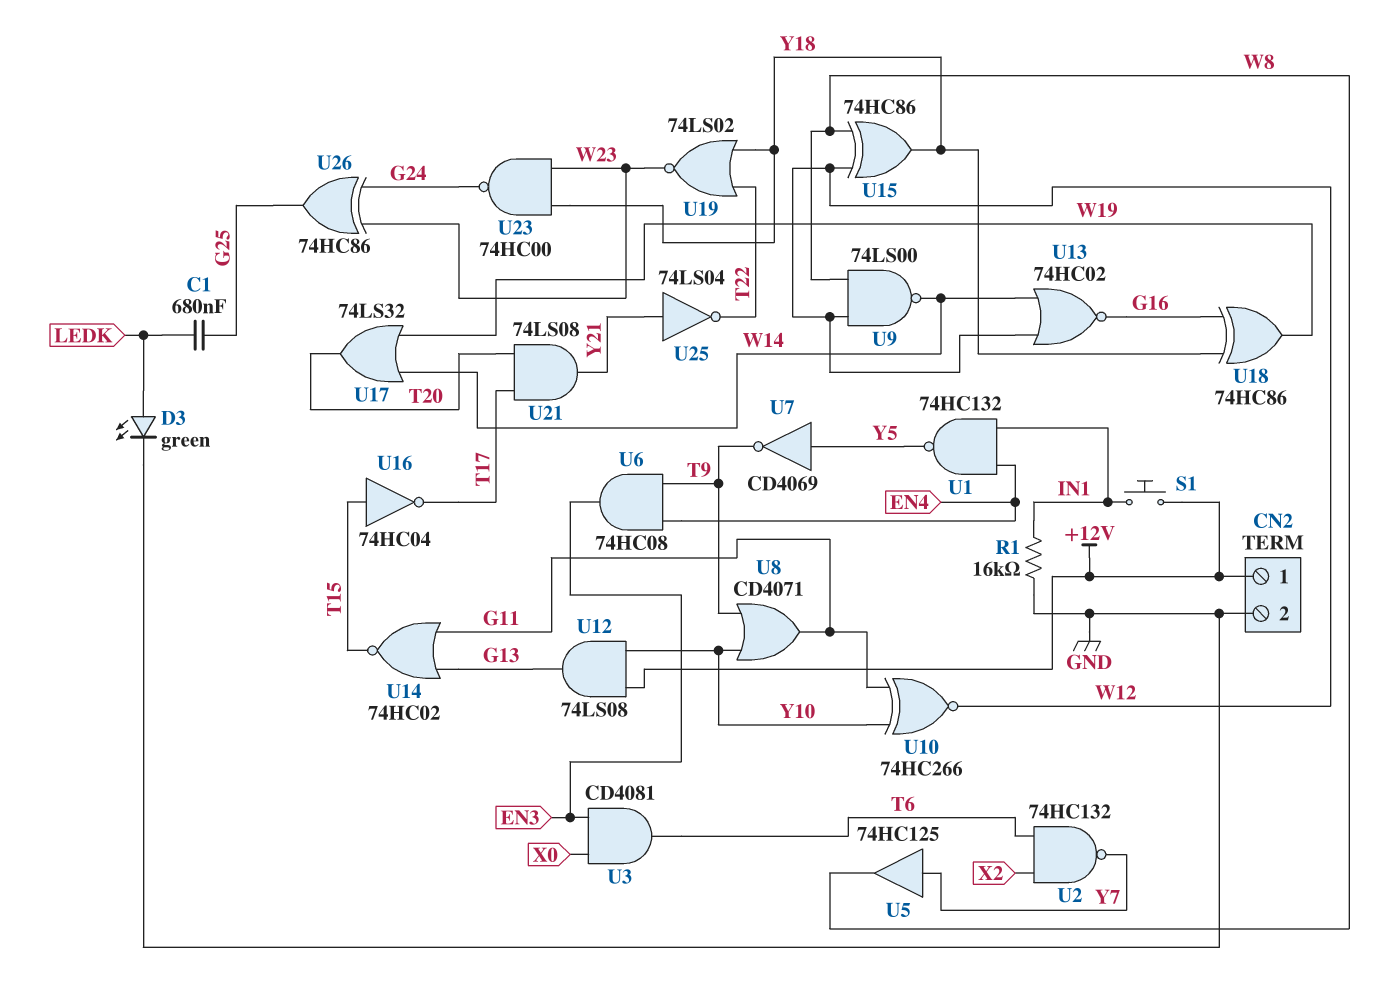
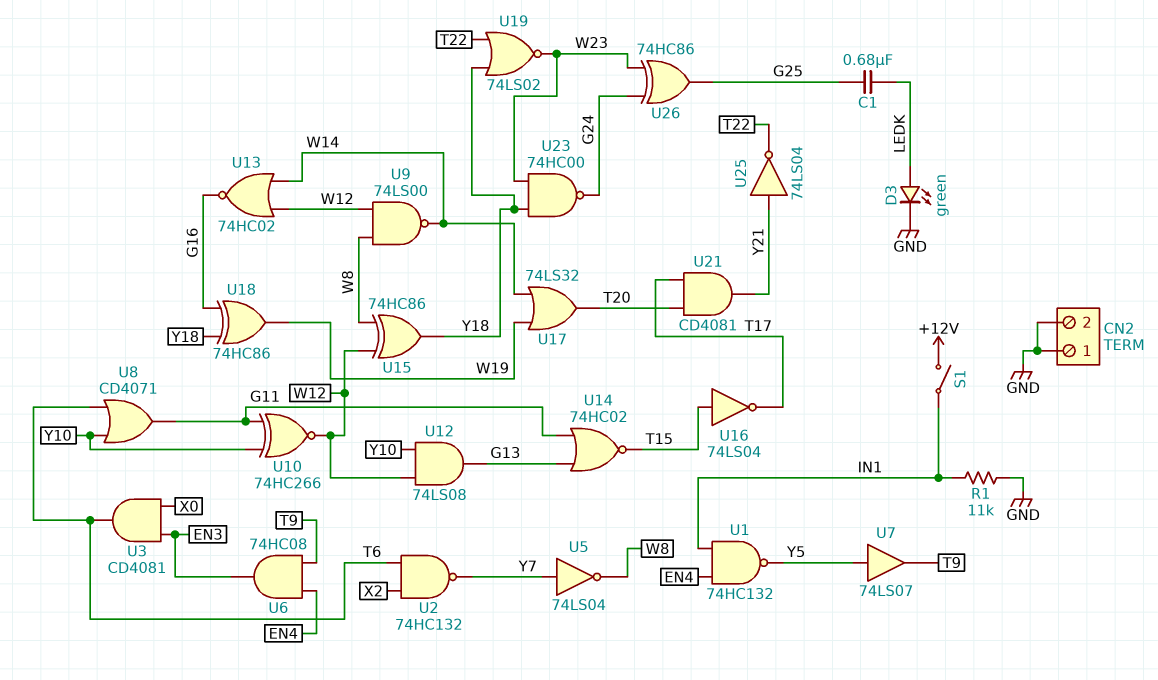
CN2 pin 1: +12V -> GND
R1: 16k (GND, IN1) -> 11k (GND, IN1)
S1: button (+12V, IN1) -> switch (+12V, IN1)
U5: buffer 74HC125 (in Y7, out W8) -> NOT 74LS04 (in Y7, out W8)
U7: NOT CD4069 (in Y5, out T9) -> buffer 74LS07 (in Y5, out T9)
U8: OR CD4071 (in T9, in Y10, out G11) -> OR CD4071 (in T6, in Y10, out G11)
U12: AND 74LS08 (in +12V, in Y10, out G13) -> AND 74LS08 (in W12, in Y10, out G13)
U16: NOT 74HC04 (in T15, out T17) -> NOT 74LS04 (in T15, out T17)
U21: AND 74LS08 (in T17, in T20, out Y21) -> AND CD4081 (in T17, in T20, out Y21)

